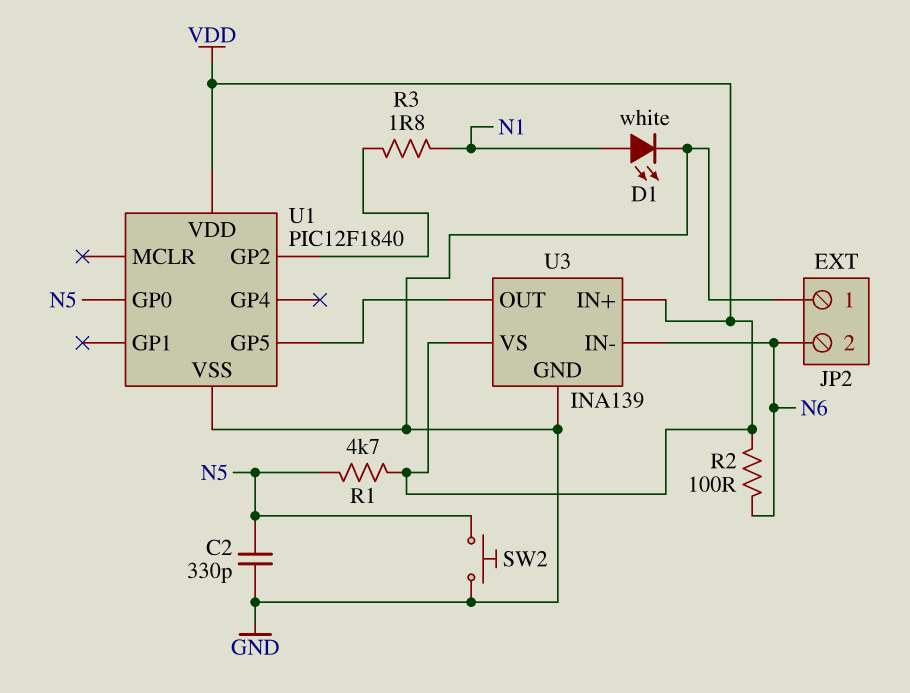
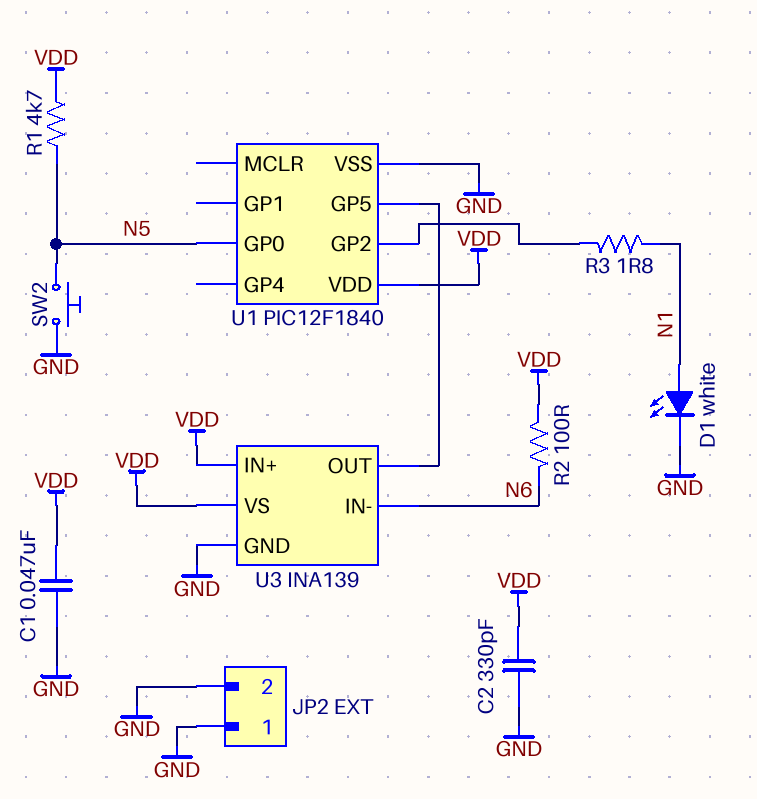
C1: none -> 47nF (GND, VDD)
C2: 330pF (GND, N5) -> 330pF (GND, VDD)
JP2 pin 2: N6 -> GND

